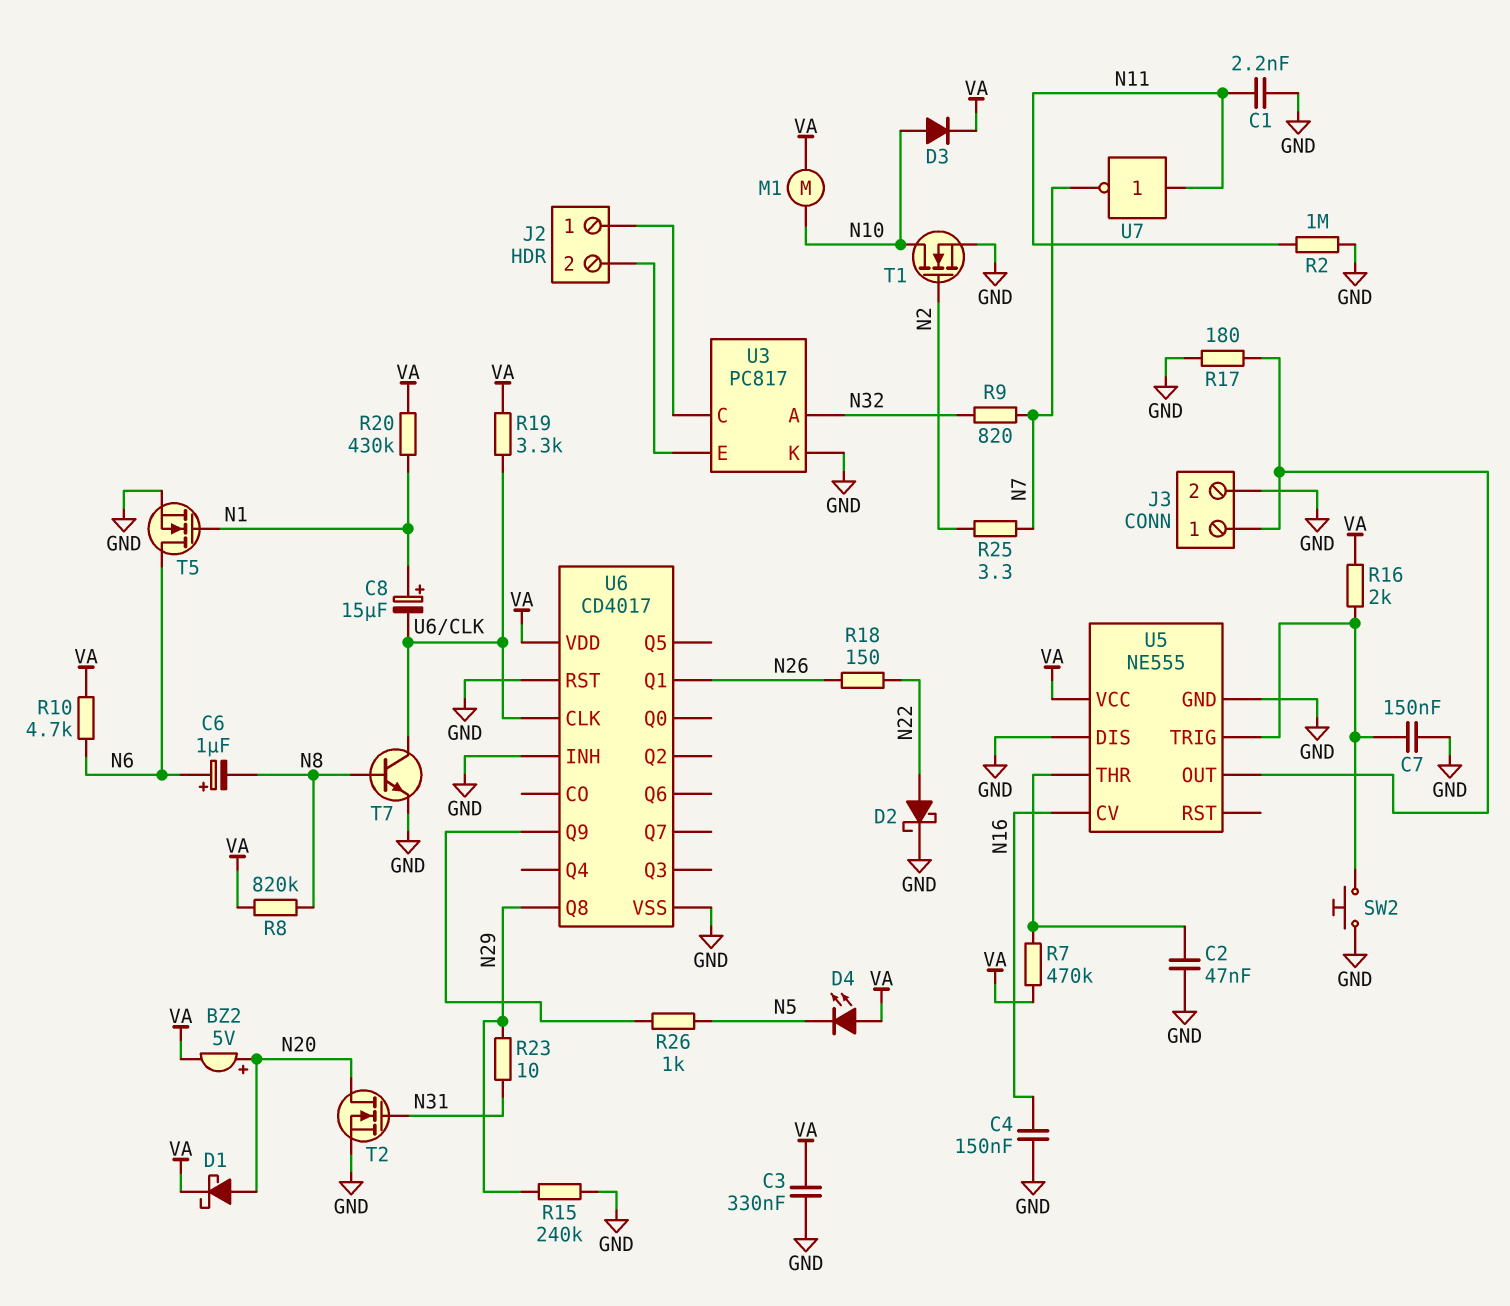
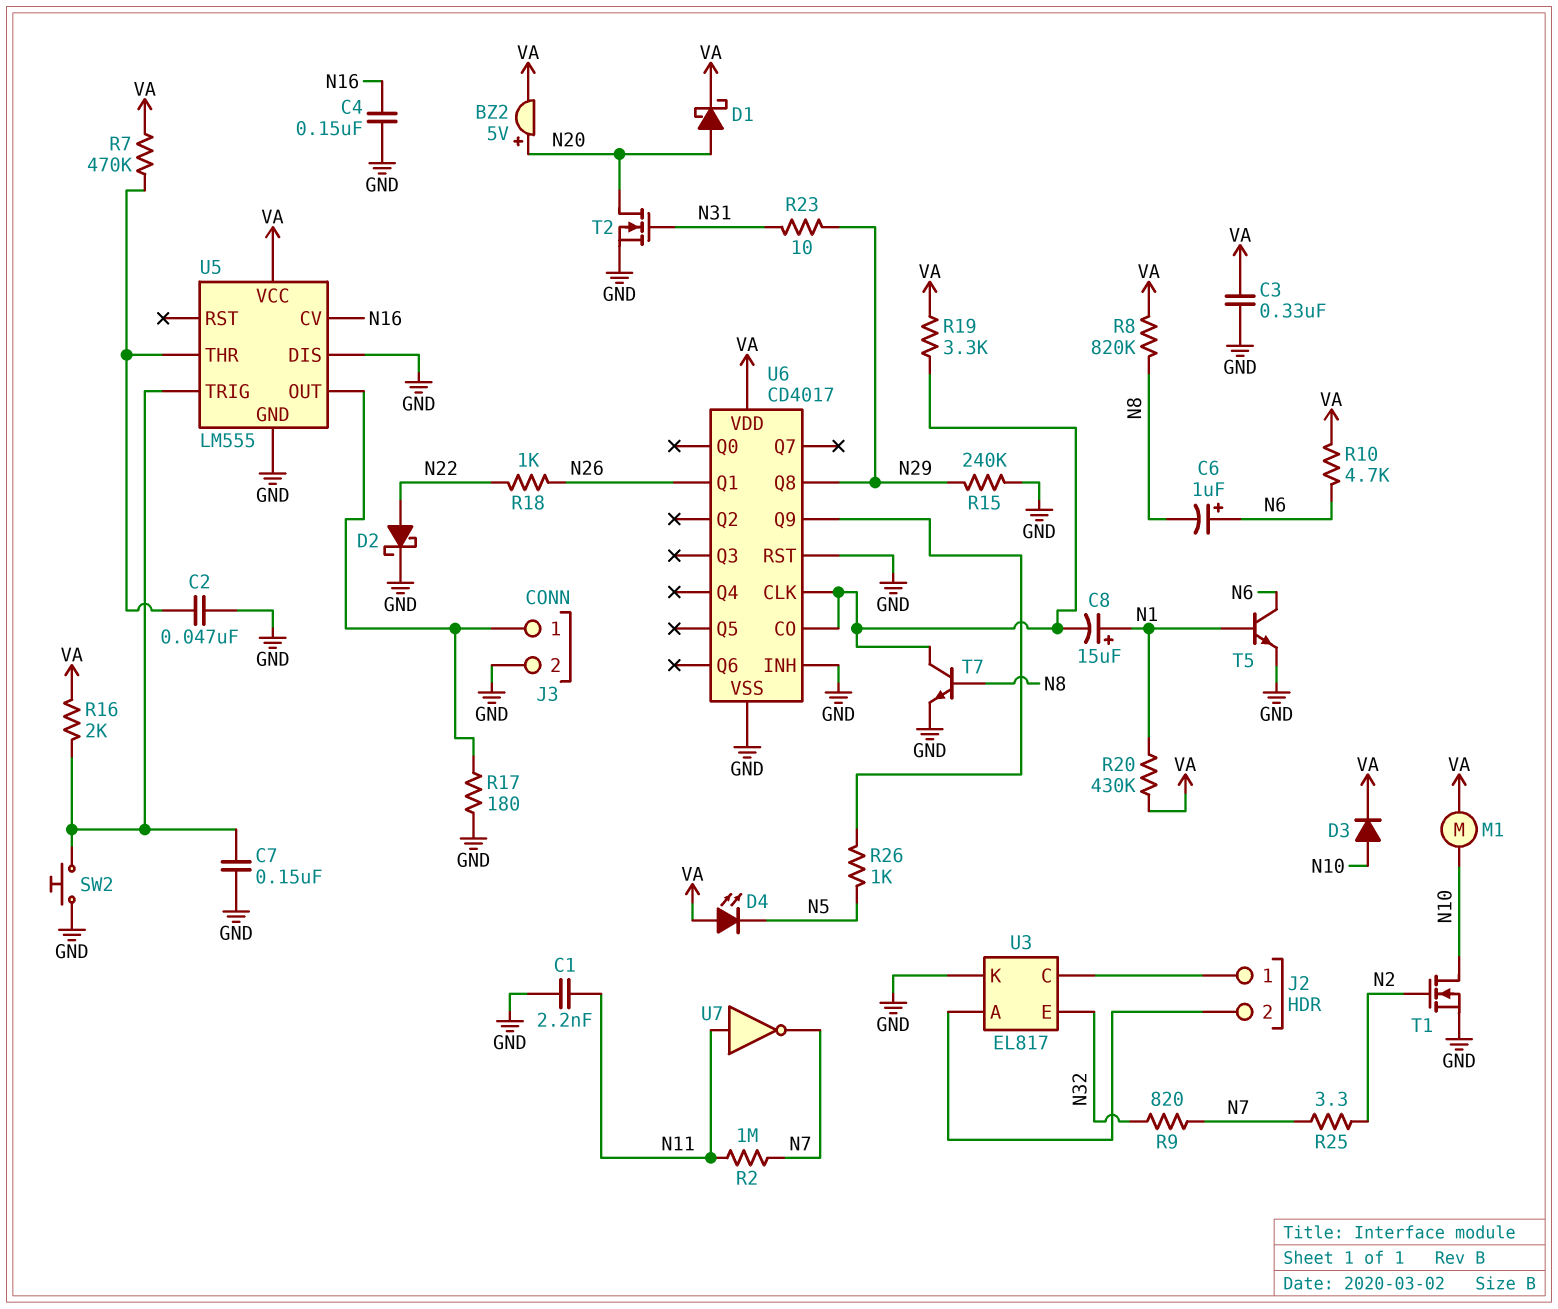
R2: 1M (GND, N11) -> 1M (N7, N11)
R18: 150 (N22, N26) -> 1k (N22, N26)
T5: NMOS (G N1, D N6, S GND) -> NPN (B N1, C N6, E GND)
U3: PC817 -> EL817
U3 pin A: N32 -> J2/2
U3 pin E: J2/2 -> N32
U5: NE555 -> LM555
U6 pin CO: none -> U6/CLK

